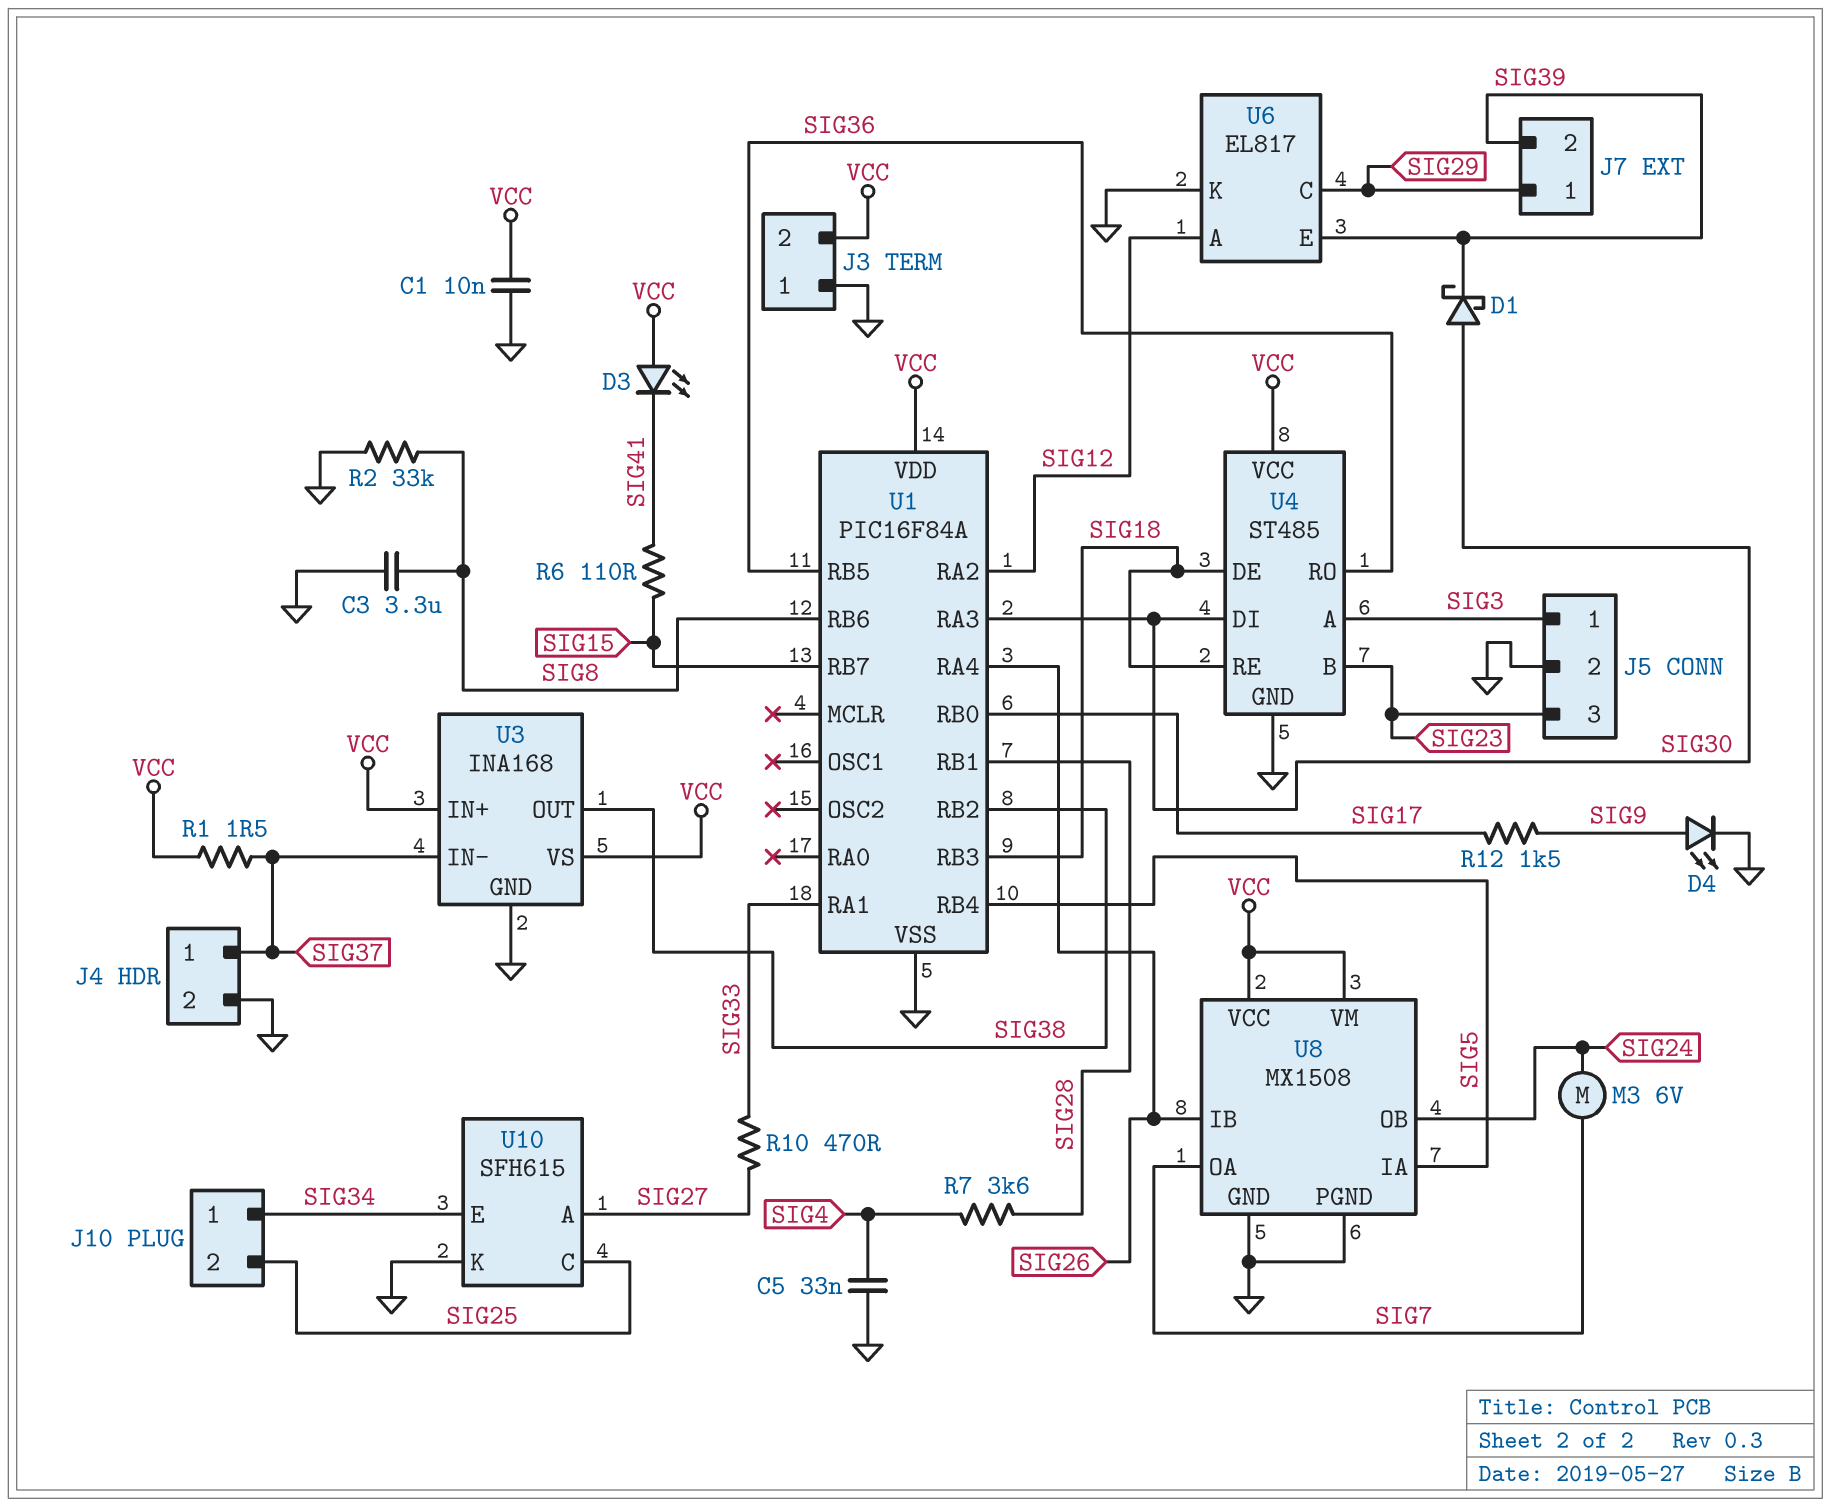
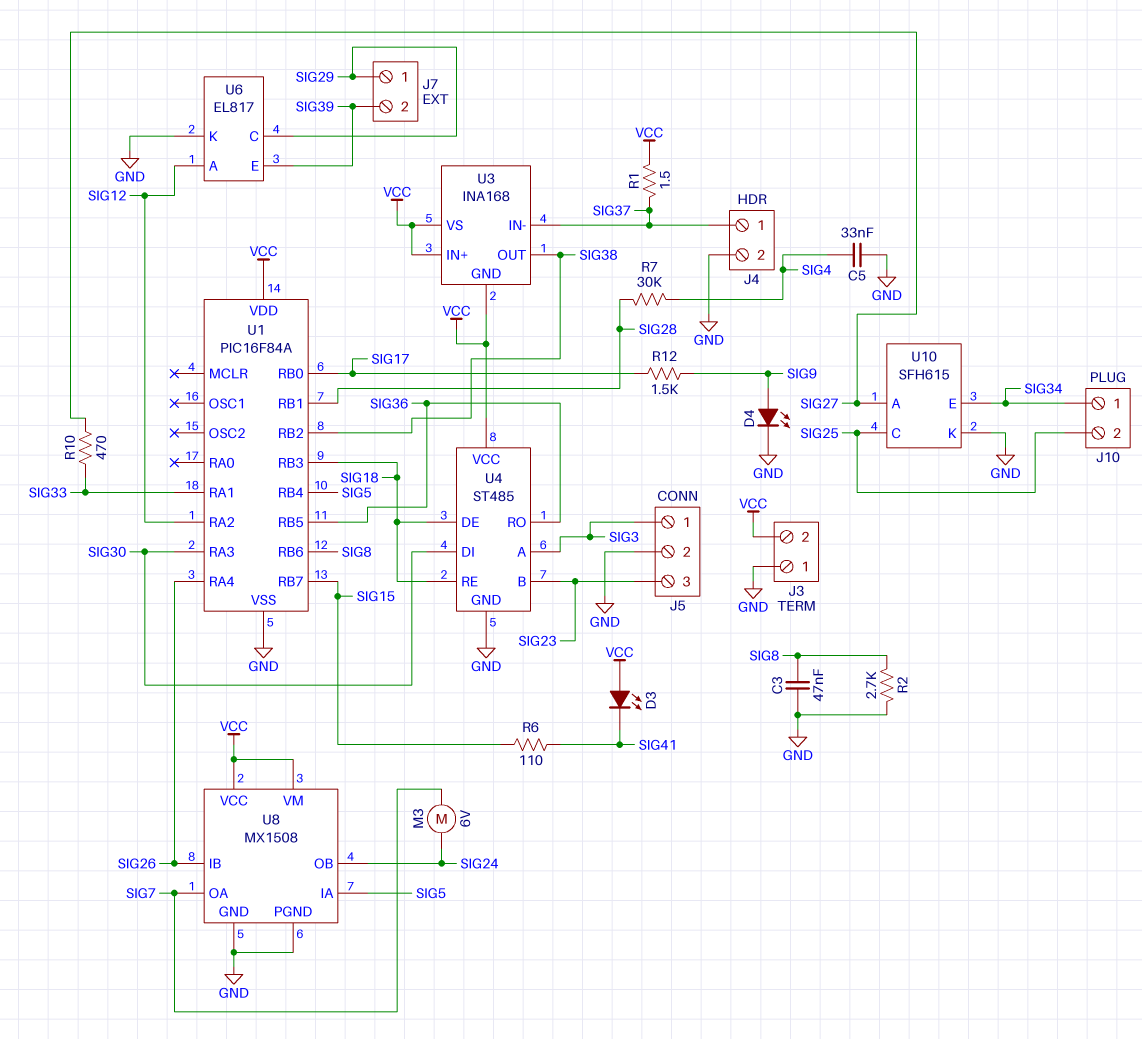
C1: 10nF (GND, VCC) -> none
C3: 3.3uF (GND, SIG8) -> 47nF (GND, SIG8)
D1: schottky (A SIG30, K SIG39) -> none
R2: 33k (GND, SIG8) -> 2.7k (GND, SIG8)
R7: 3.6k (SIG4, SIG28) -> 30k (SIG4, SIG28)
U3 pin GND: GND -> VCC

